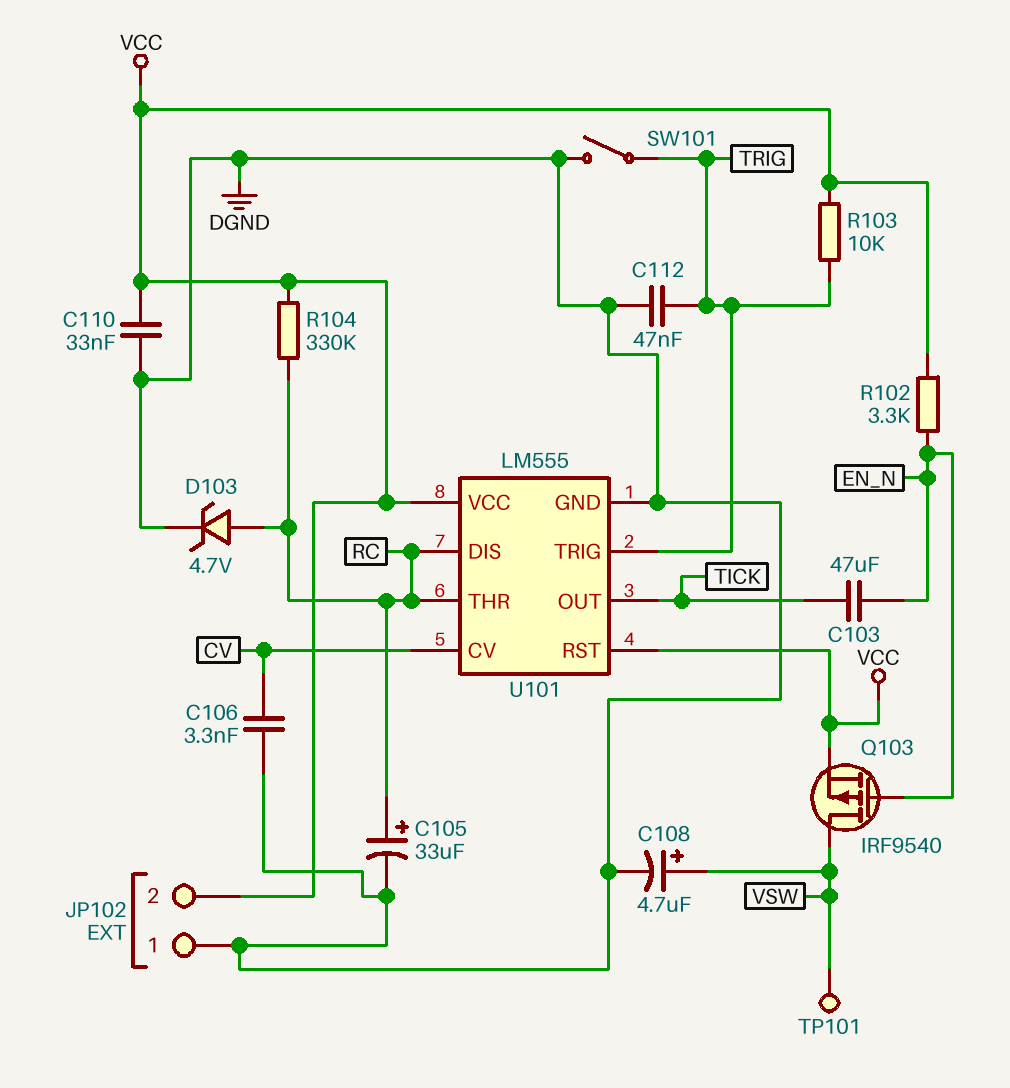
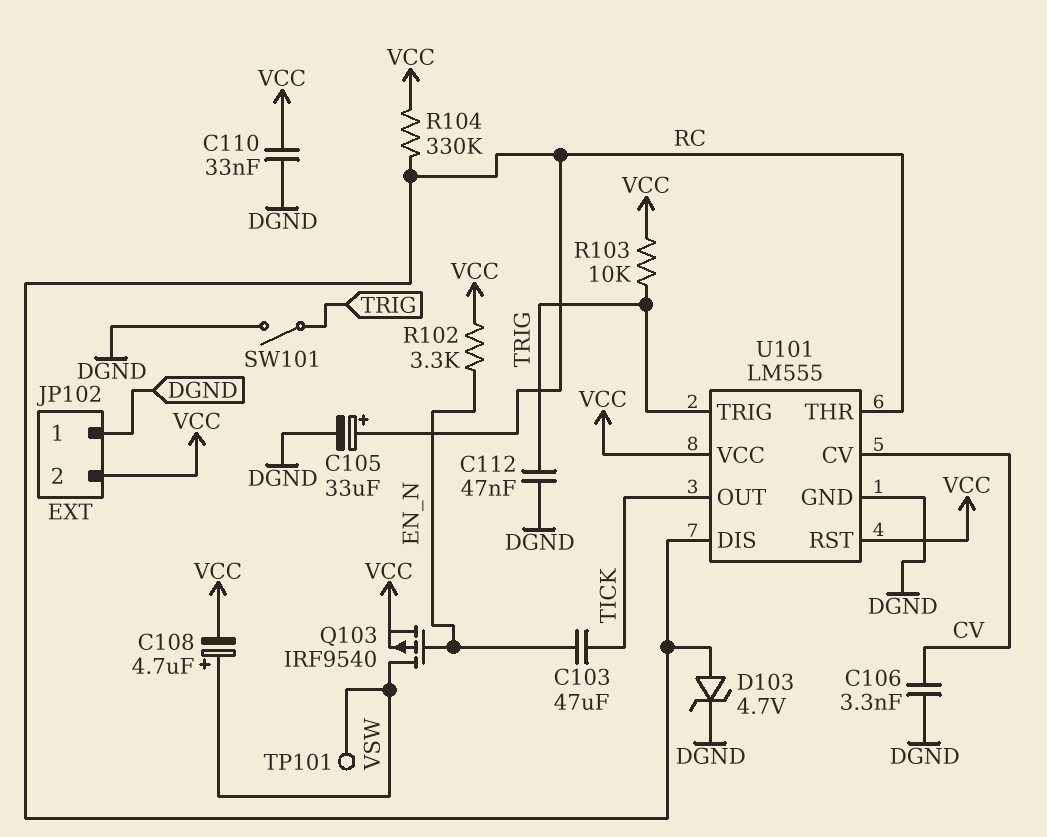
C108: 4.7uF (plus VSW, minus DGND) -> 4.7uF (plus VSW, minus VCC)

